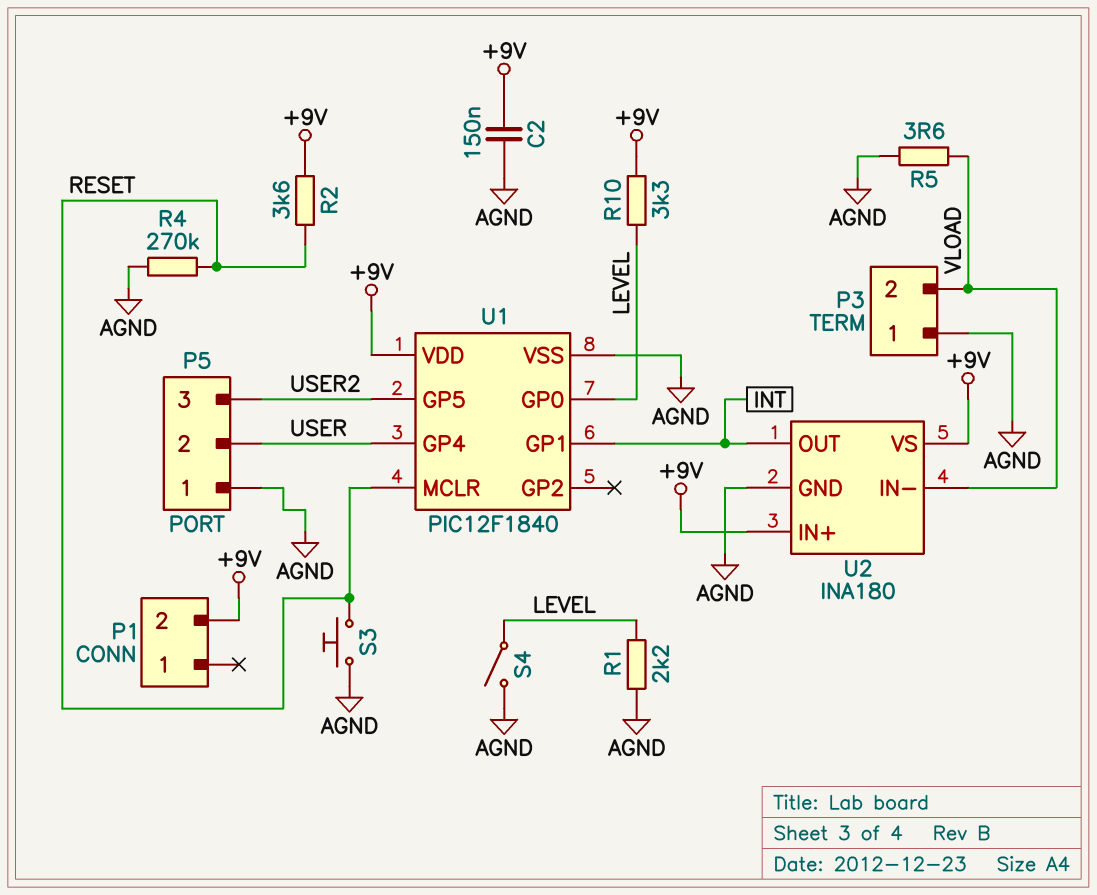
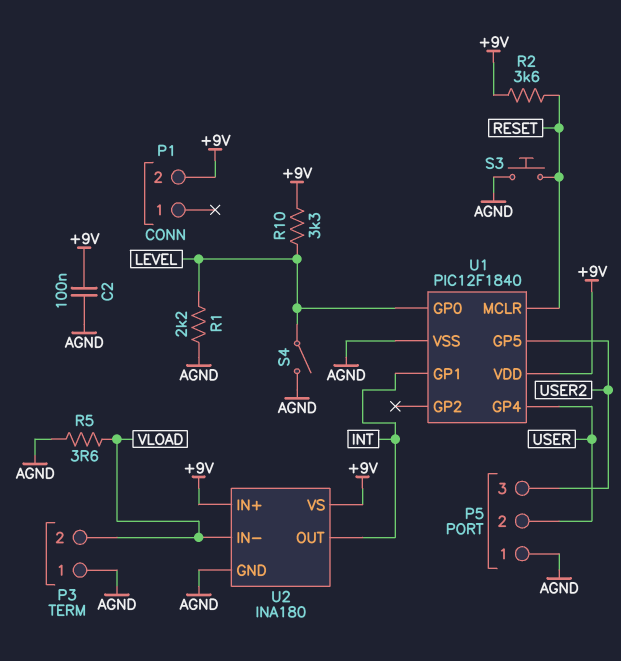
C2: 150nF (+9V, AGND) -> 100nF (+9V, AGND)
R4: 270k (AGND, RESET) -> none

